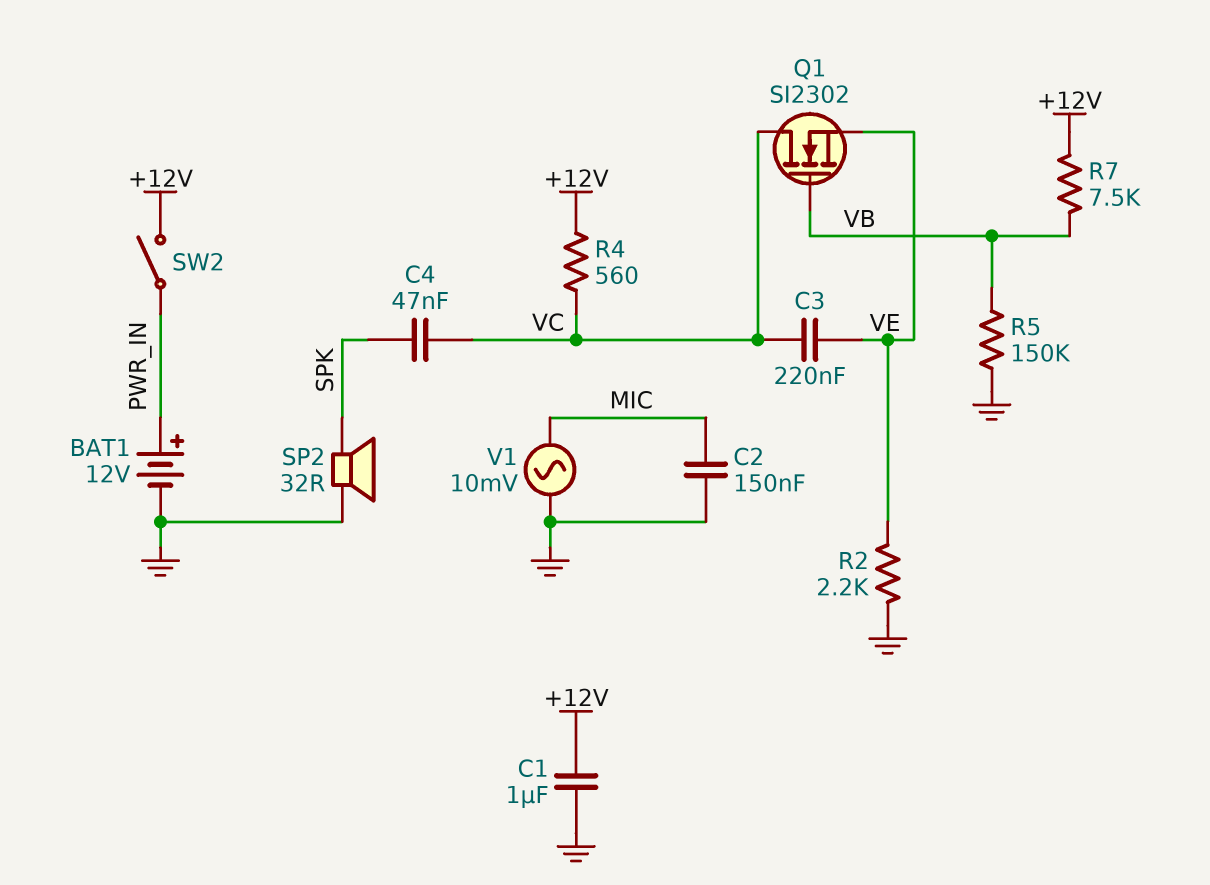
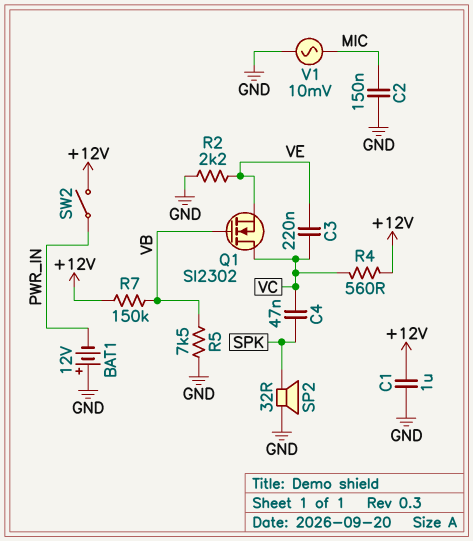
BAT1: 12V (plus PWR_IN, minus GND) -> 12V (plus GND, minus PWR_IN)
R5: 150k (GND, VB) -> 7.5k (GND, VB)
R7: 7.5k (+12V, VB) -> 150k (+12V, VB)

